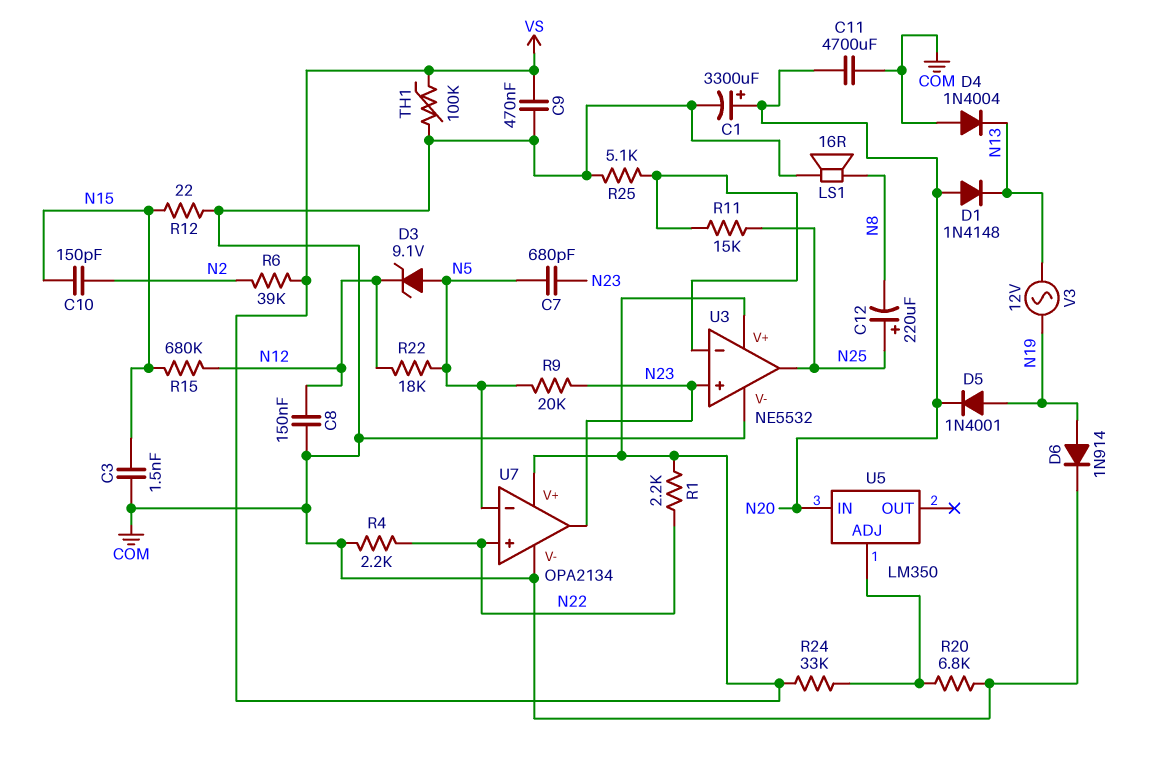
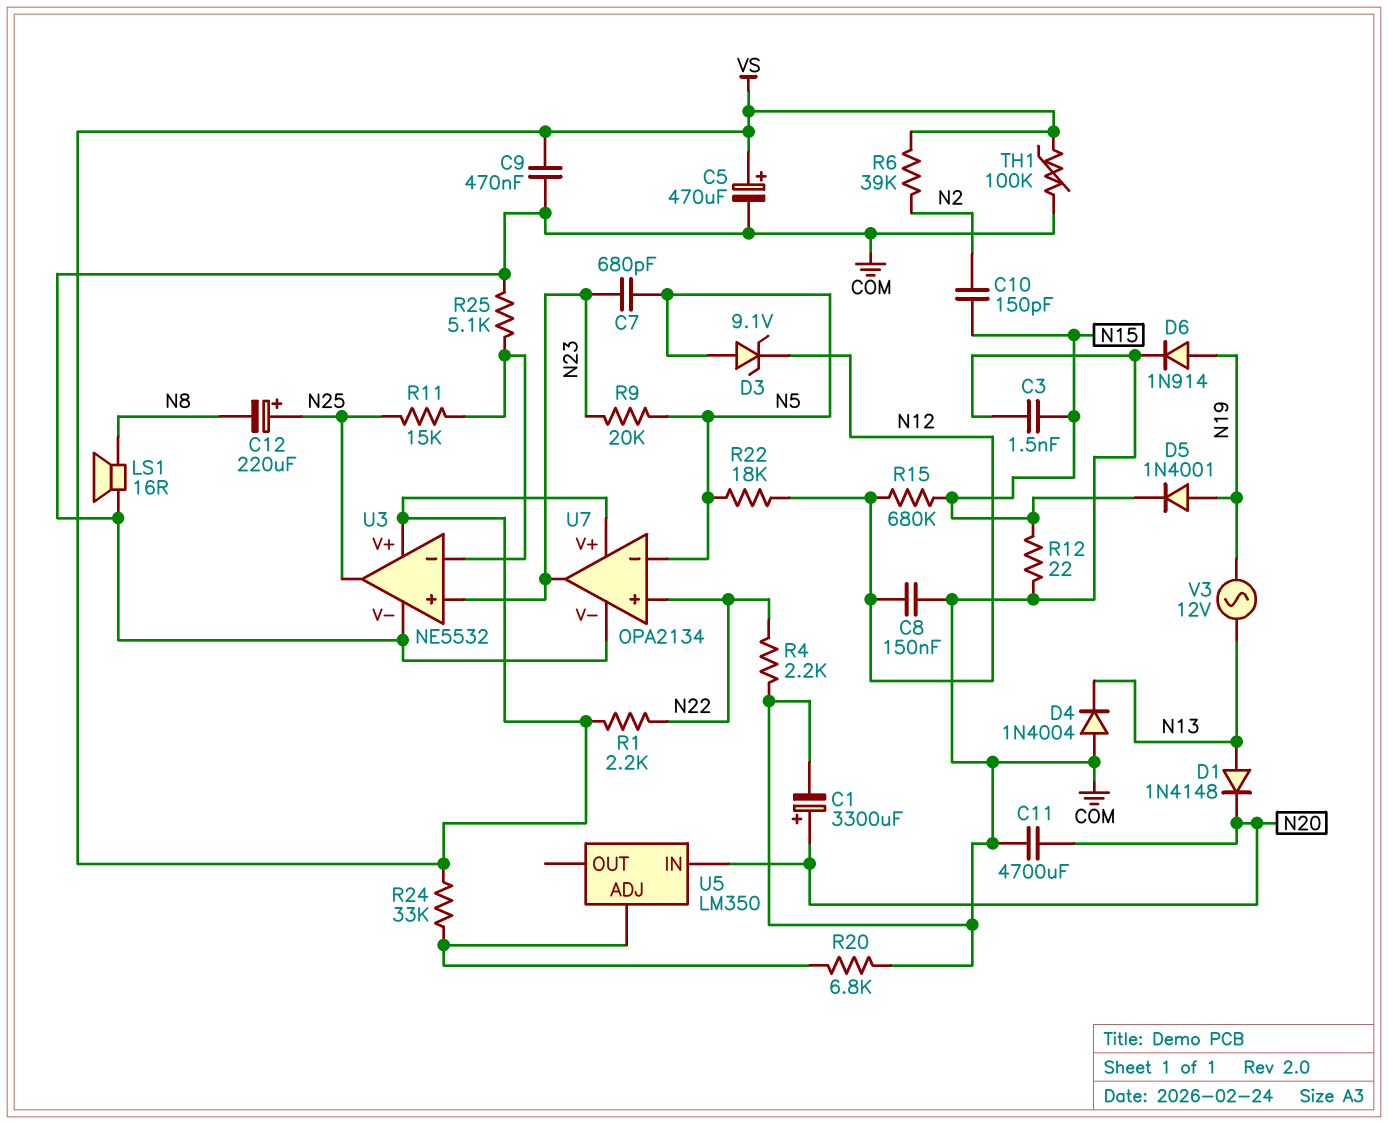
C5: none -> 470uF (plus VS, minus COM)
D1: diode 1N4148 (A N20, K N13) -> diode 1N4148 (A N13, K N20)
D5: diode 1N4001 (A N19, K N20) -> diode 1N4001 (A N19, K N15)

